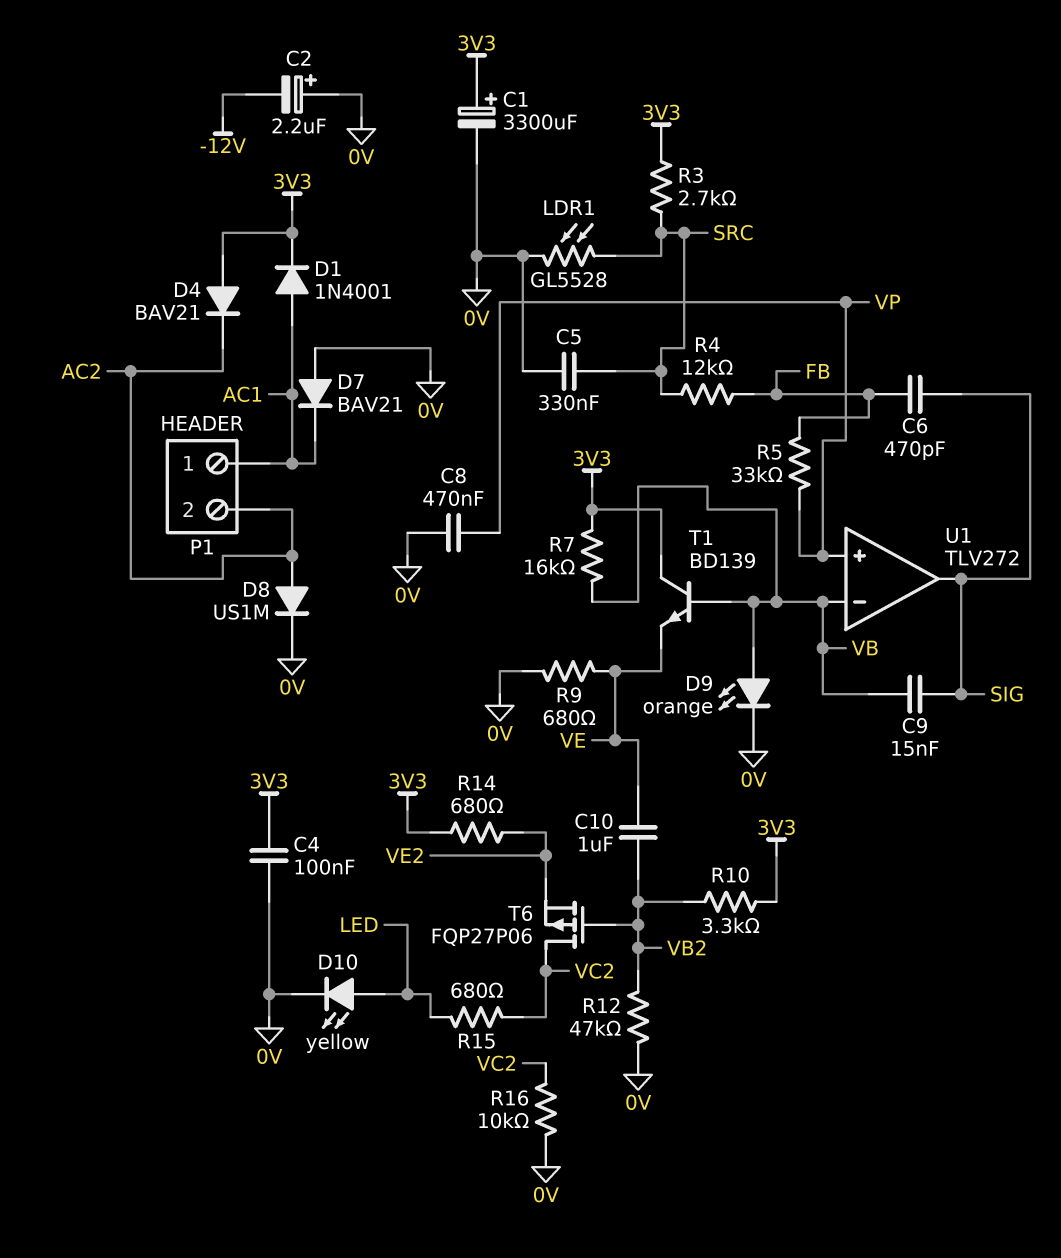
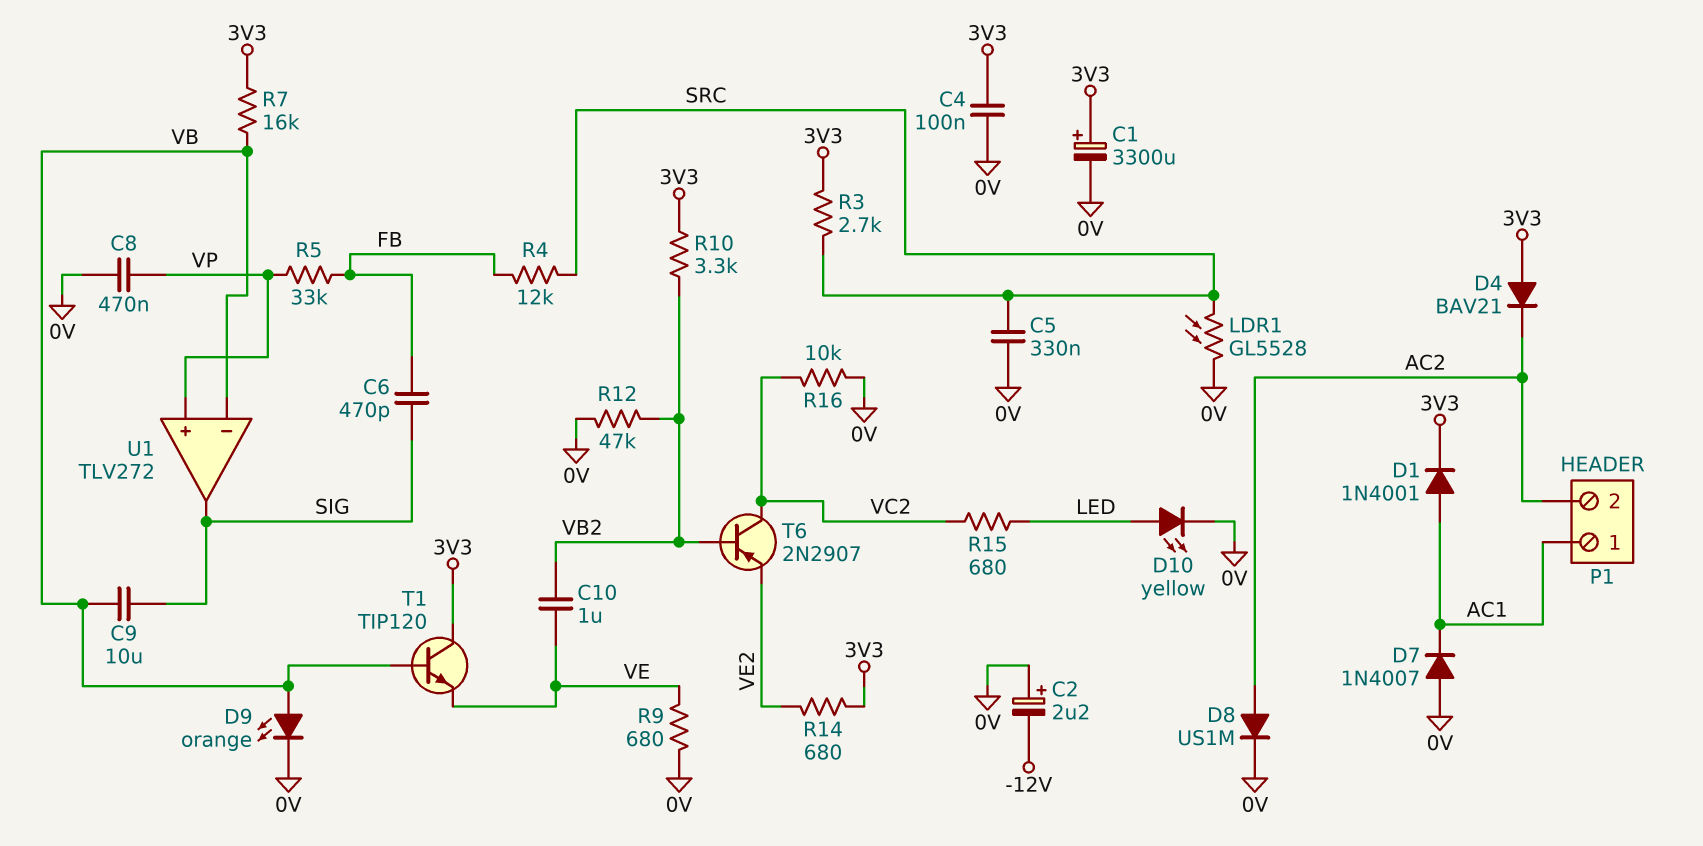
C9: 15nF (SIG, VB) -> 10uF (SIG, VB)
D7: diode BAV21 (A 0V, K AC1) -> diode 1N4007 (A 0V, K AC1)
T1: NPN BD139 (B VB, C 3V3, E VE) -> NPN TIP120 (B VB, C 3V3, E VE)
T6: PMOS FQP27P06 (G VB2, D VC2, S VE2) -> PNP 2N2907 (B VB2, C VC2, E VE2)

